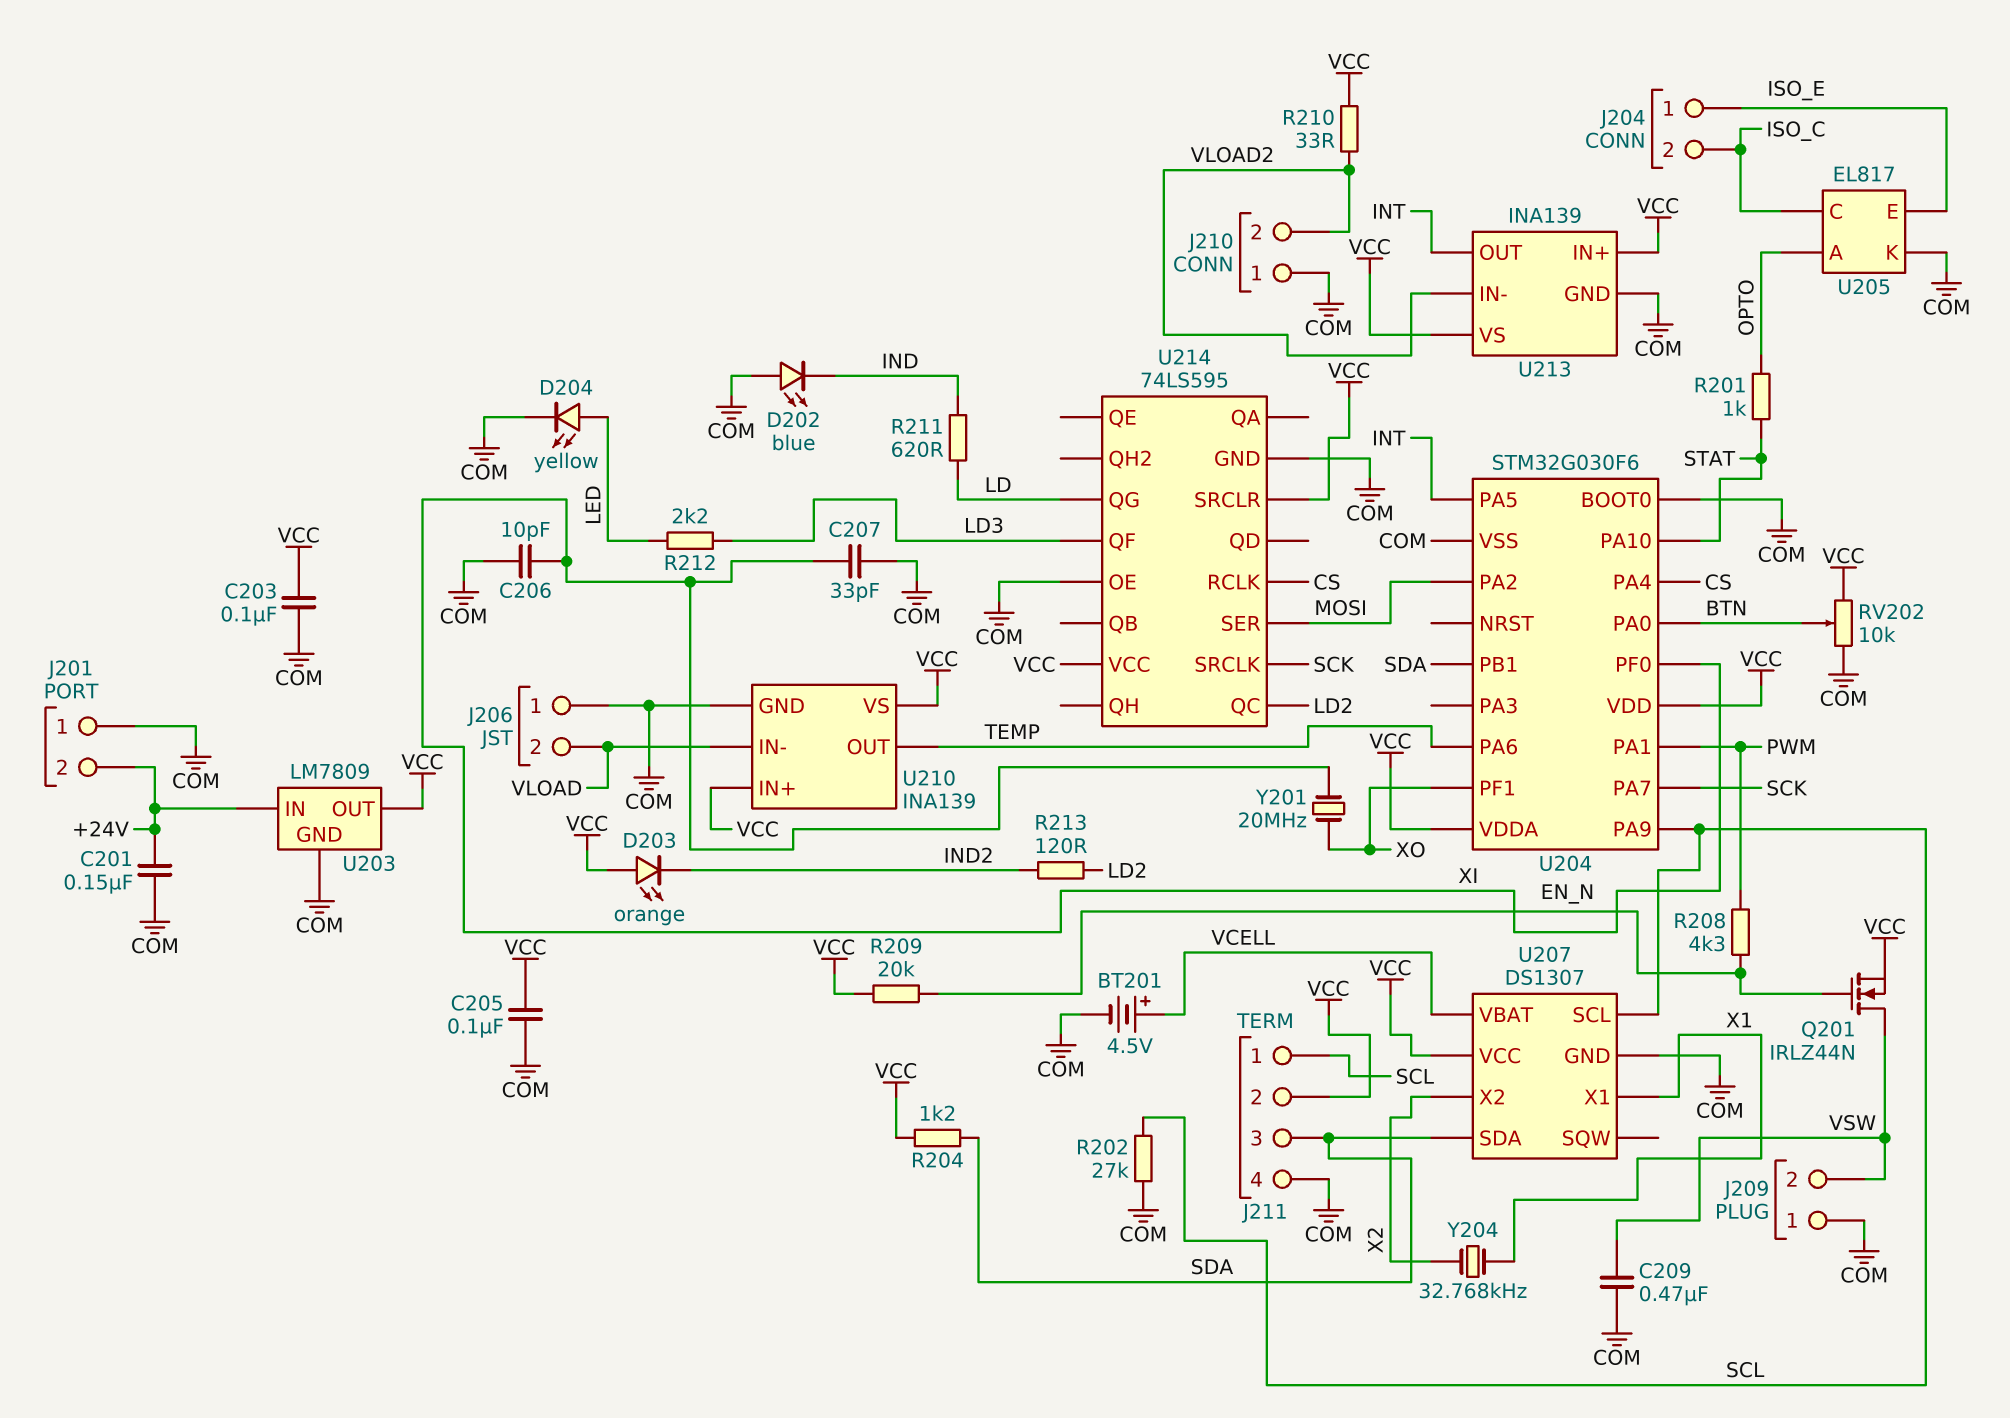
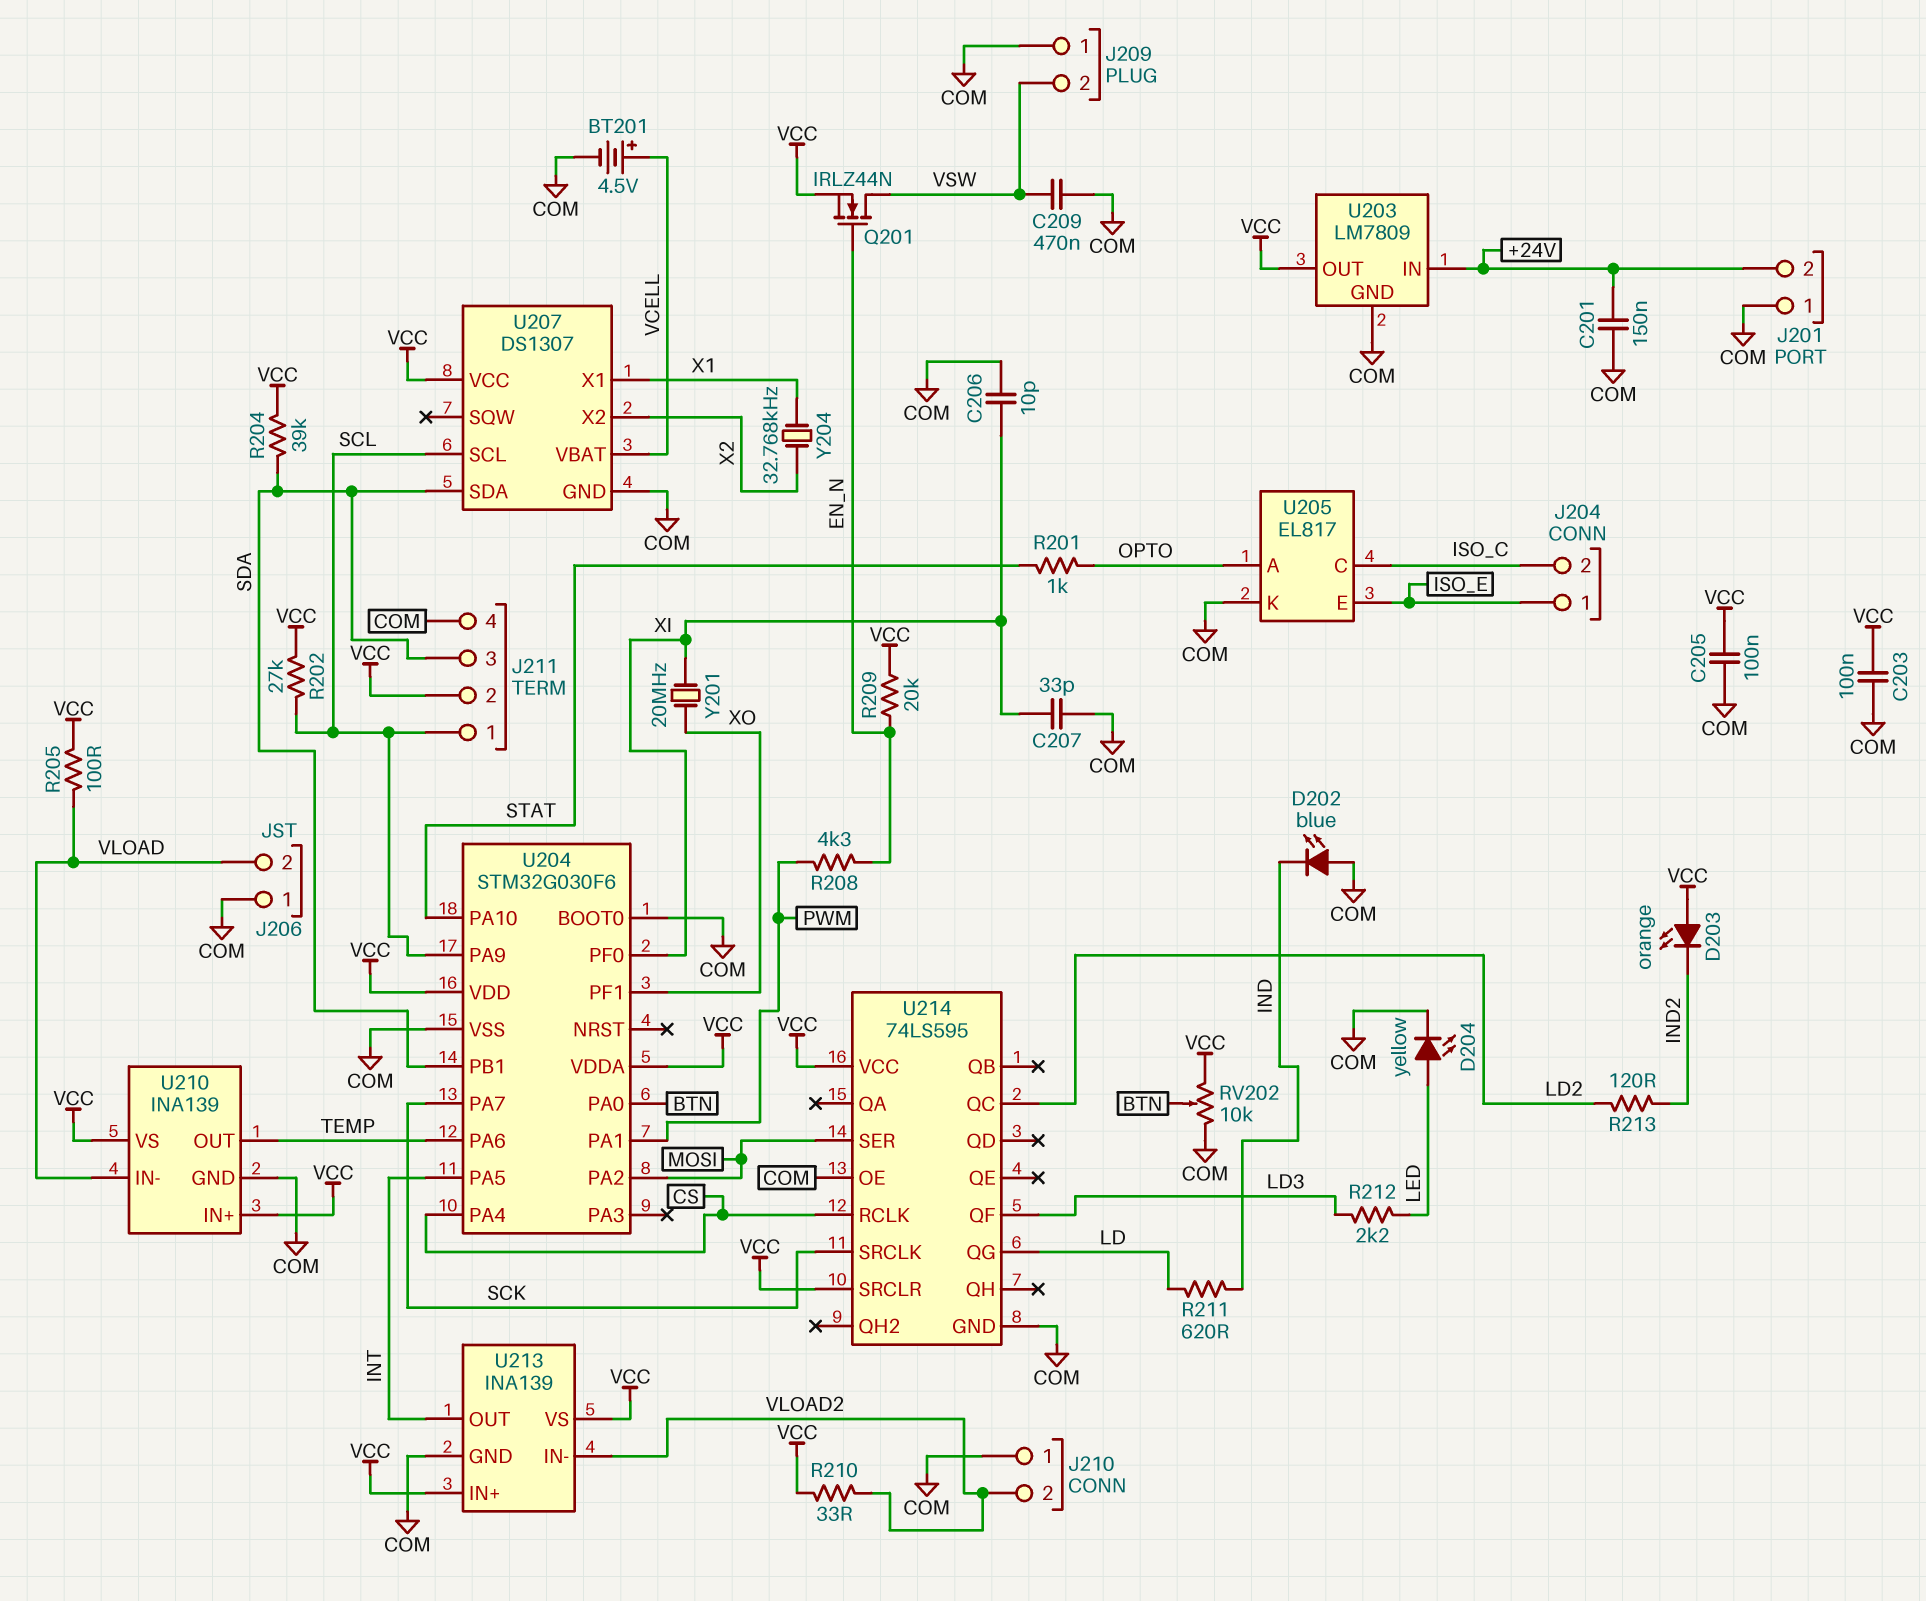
R202: 27k (COM, SCL) -> 27k (SCL, VCC)
R204: 1.2k (SDA, VCC) -> 39k (SDA, VCC)
R205: none -> 100 (VCC, VLOAD)

